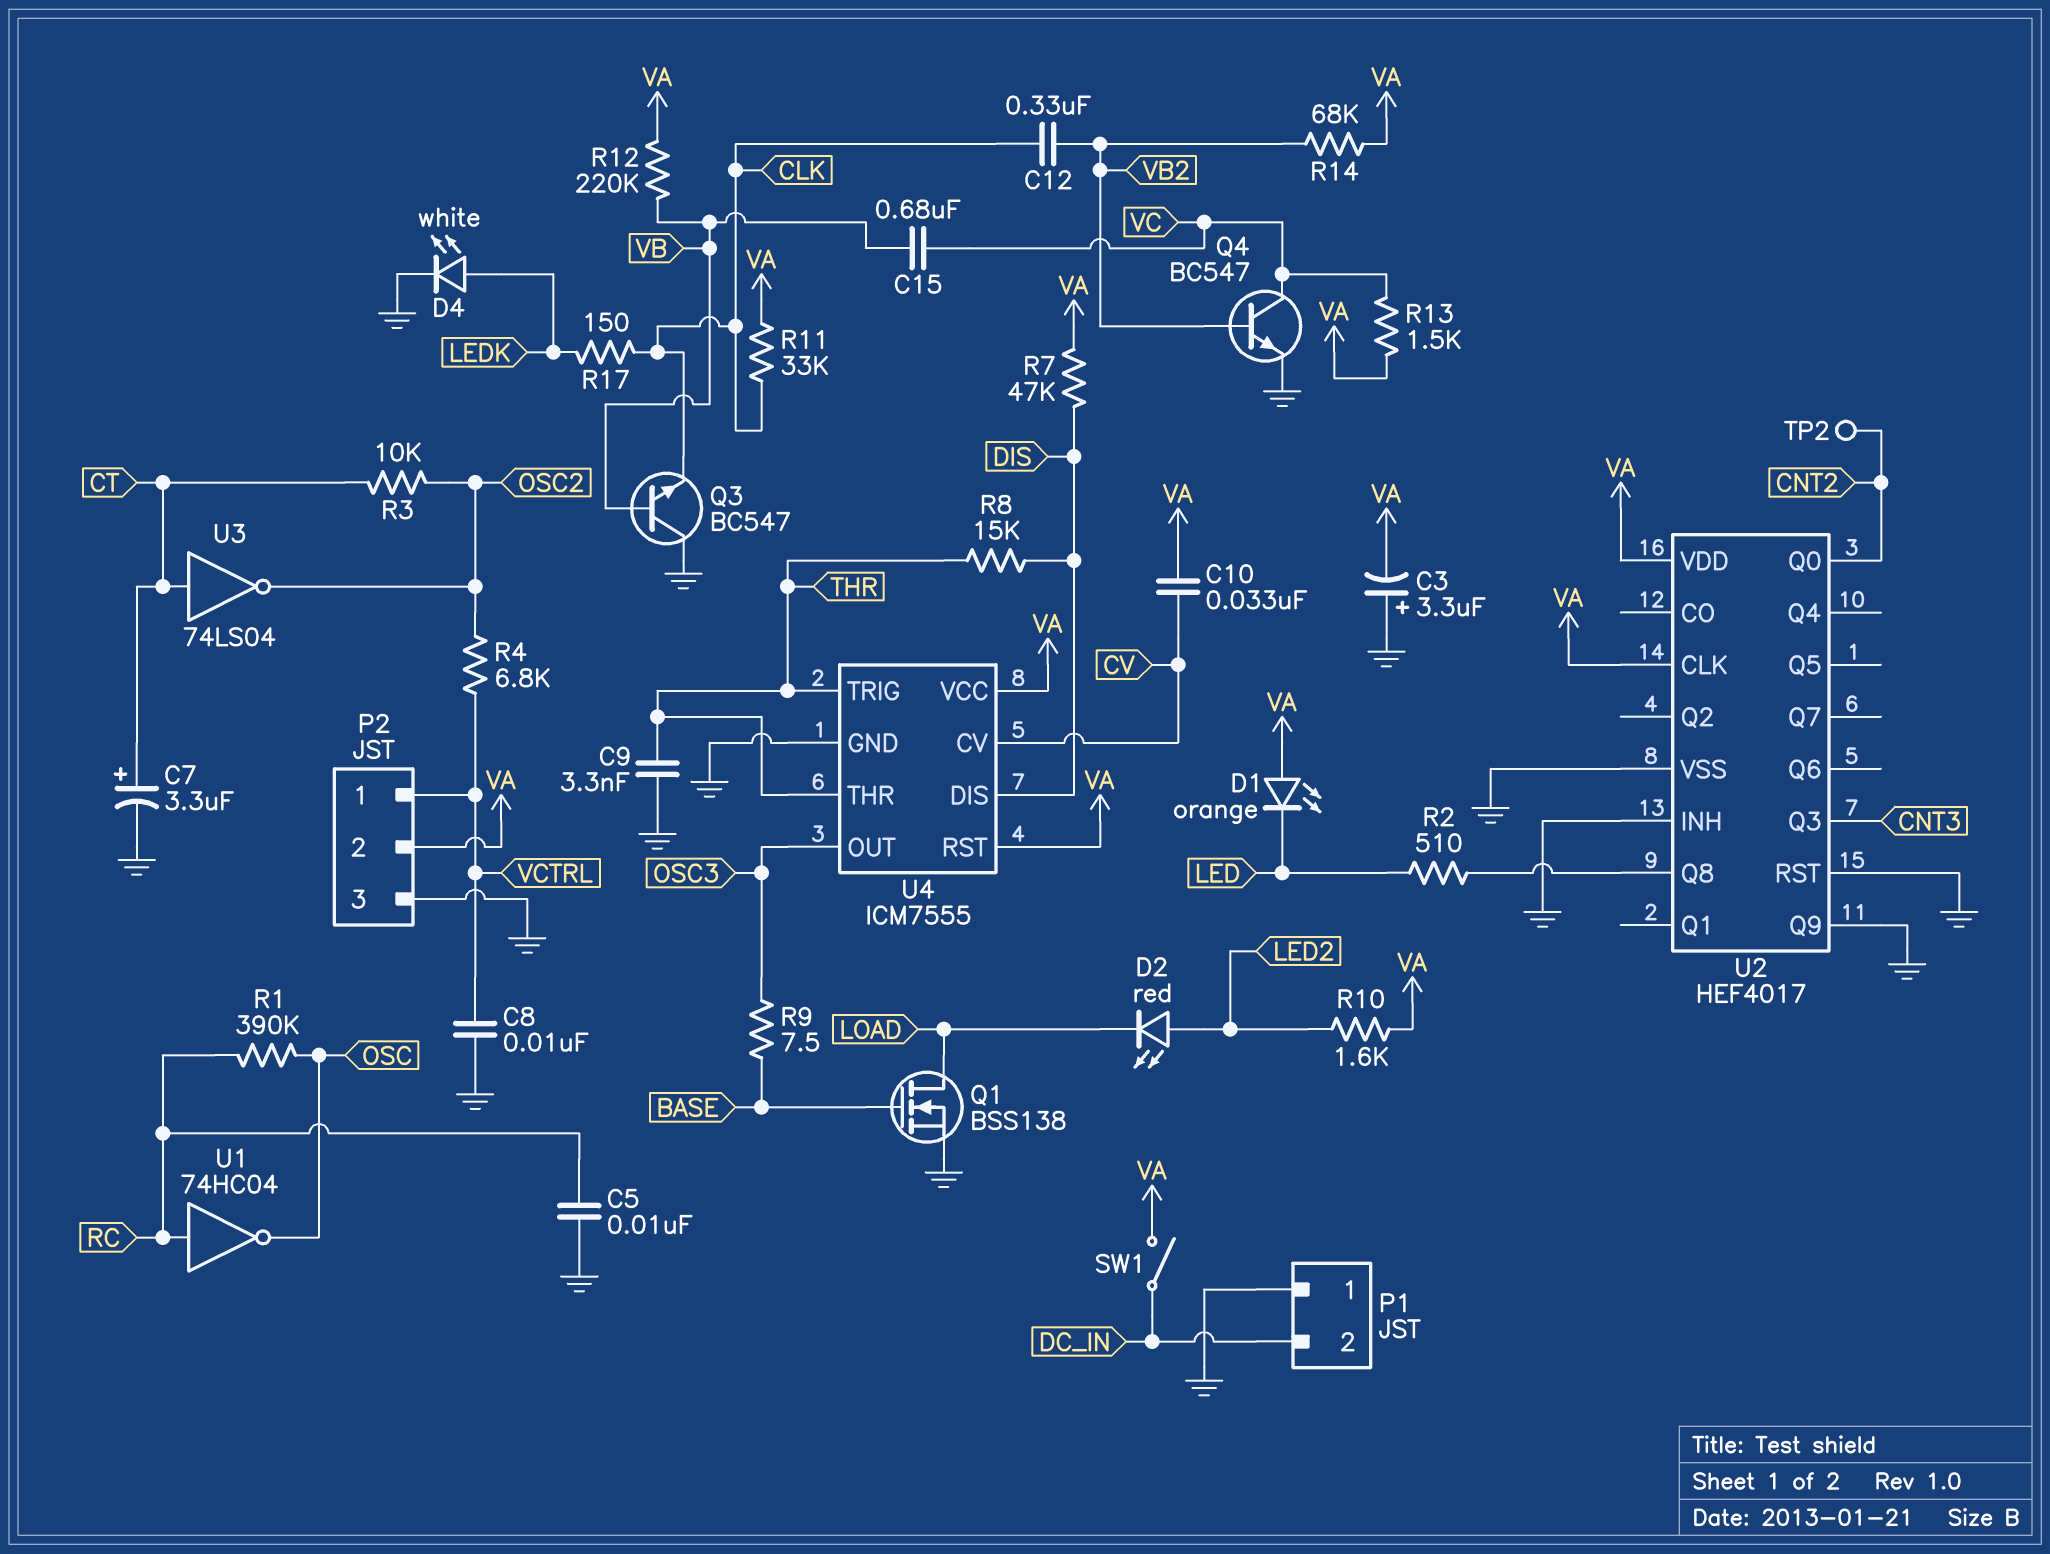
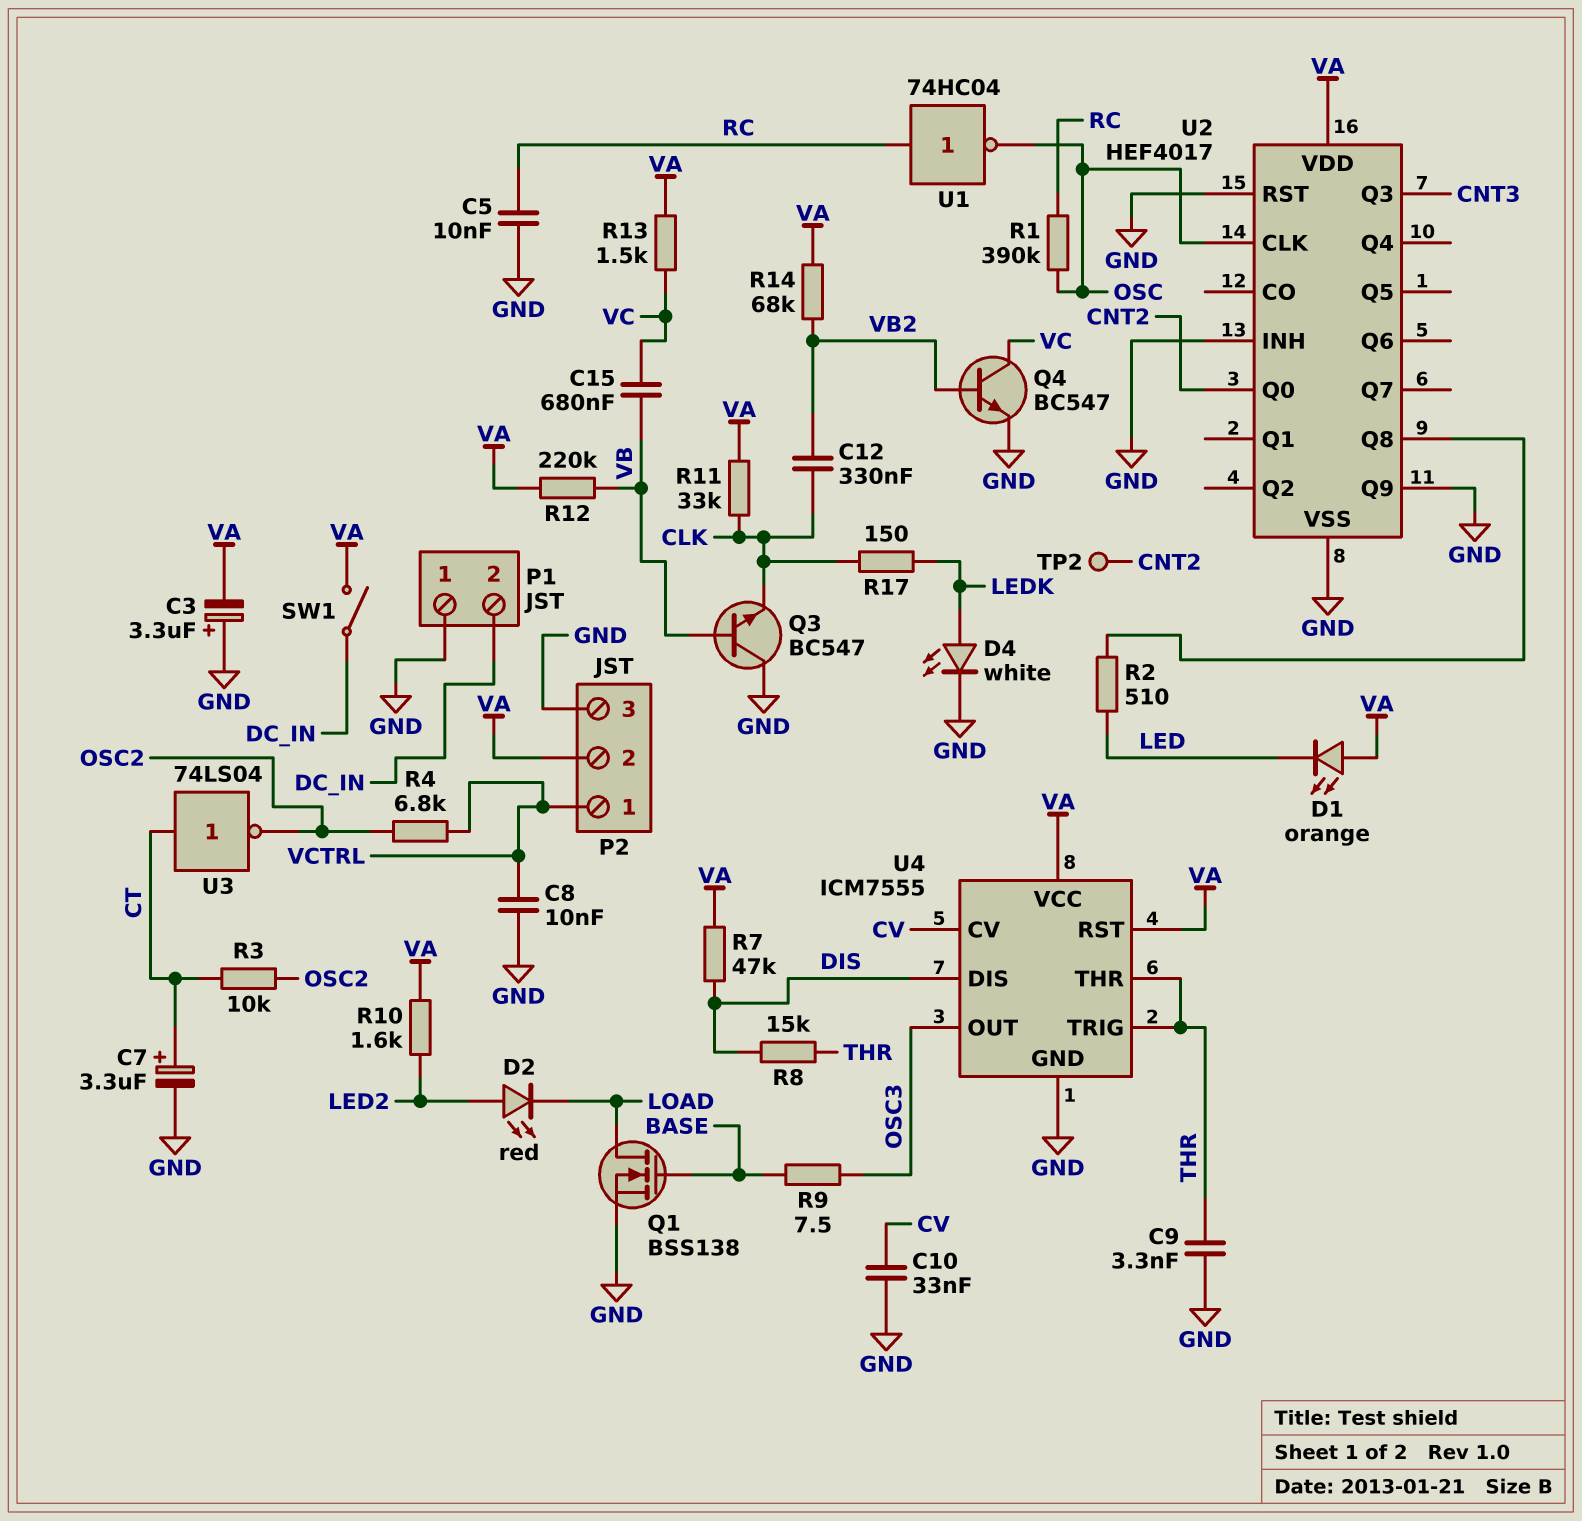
C10: 33nF (CV, VA) -> 33nF (CV, GND)
U2 pin CLK: VA -> OSC

